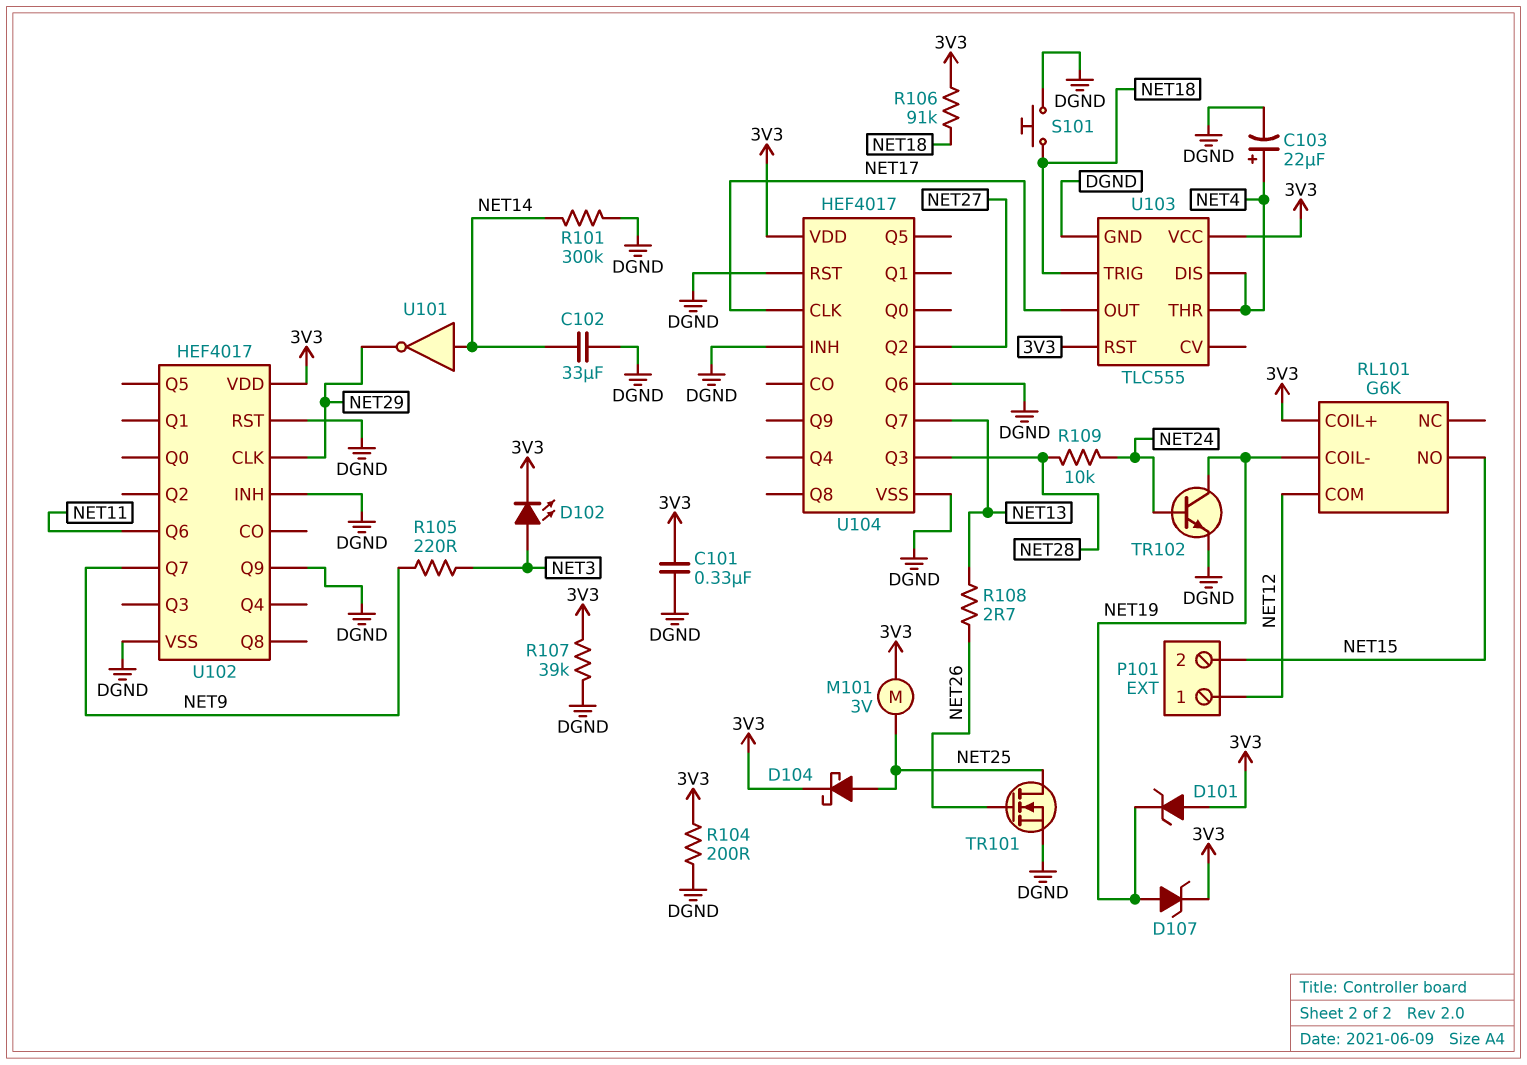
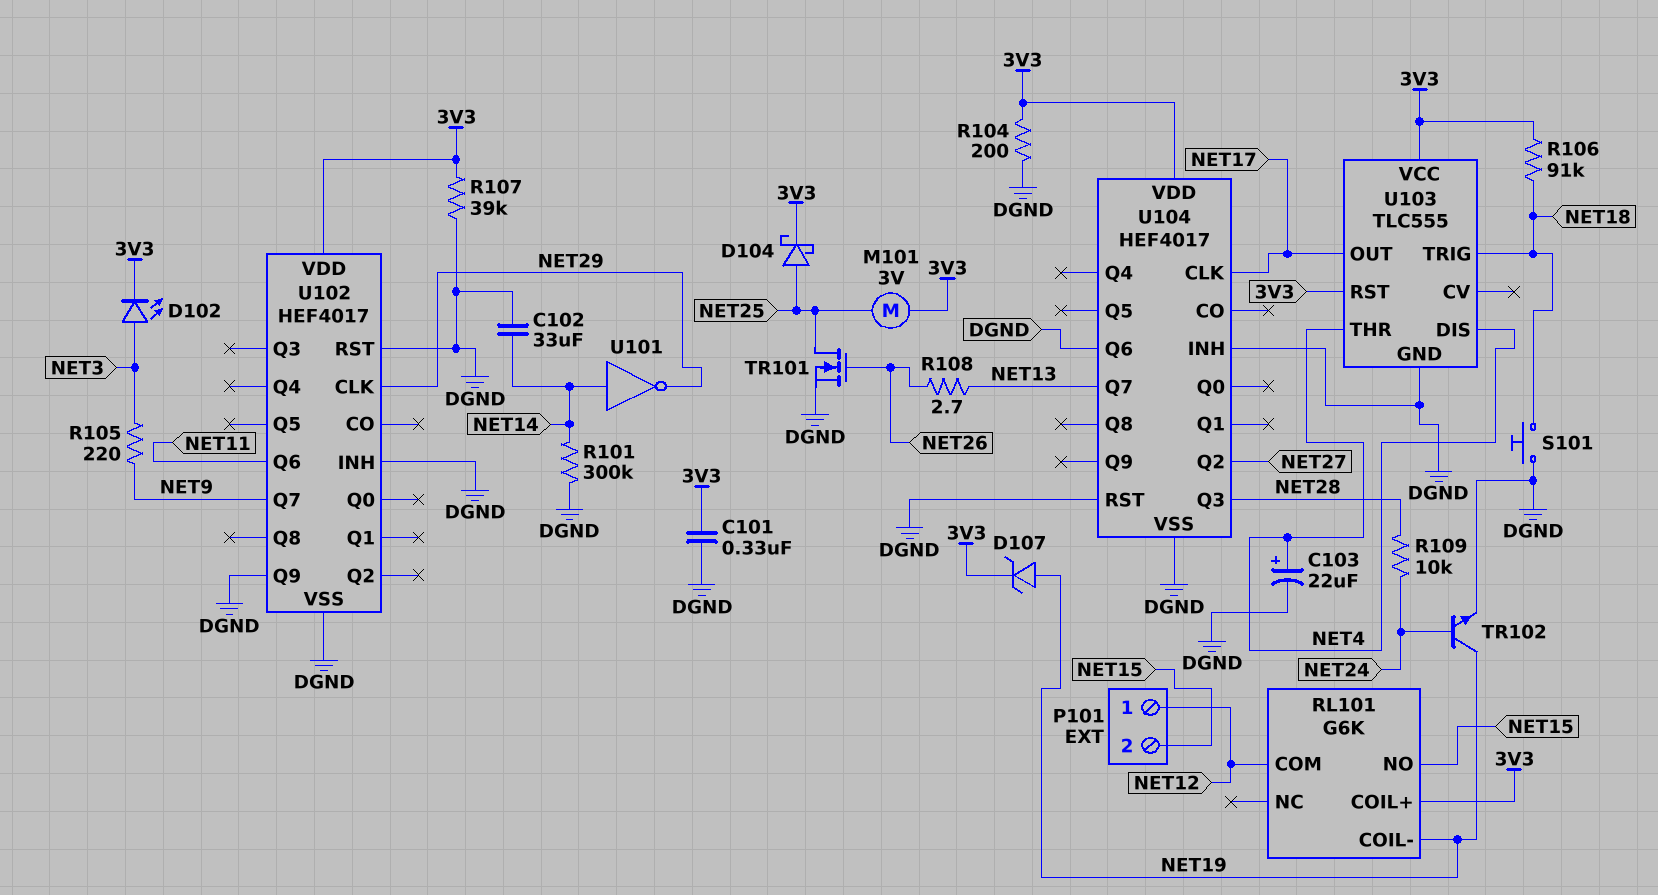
D101: zener (A 3V3, K NET19) -> none

